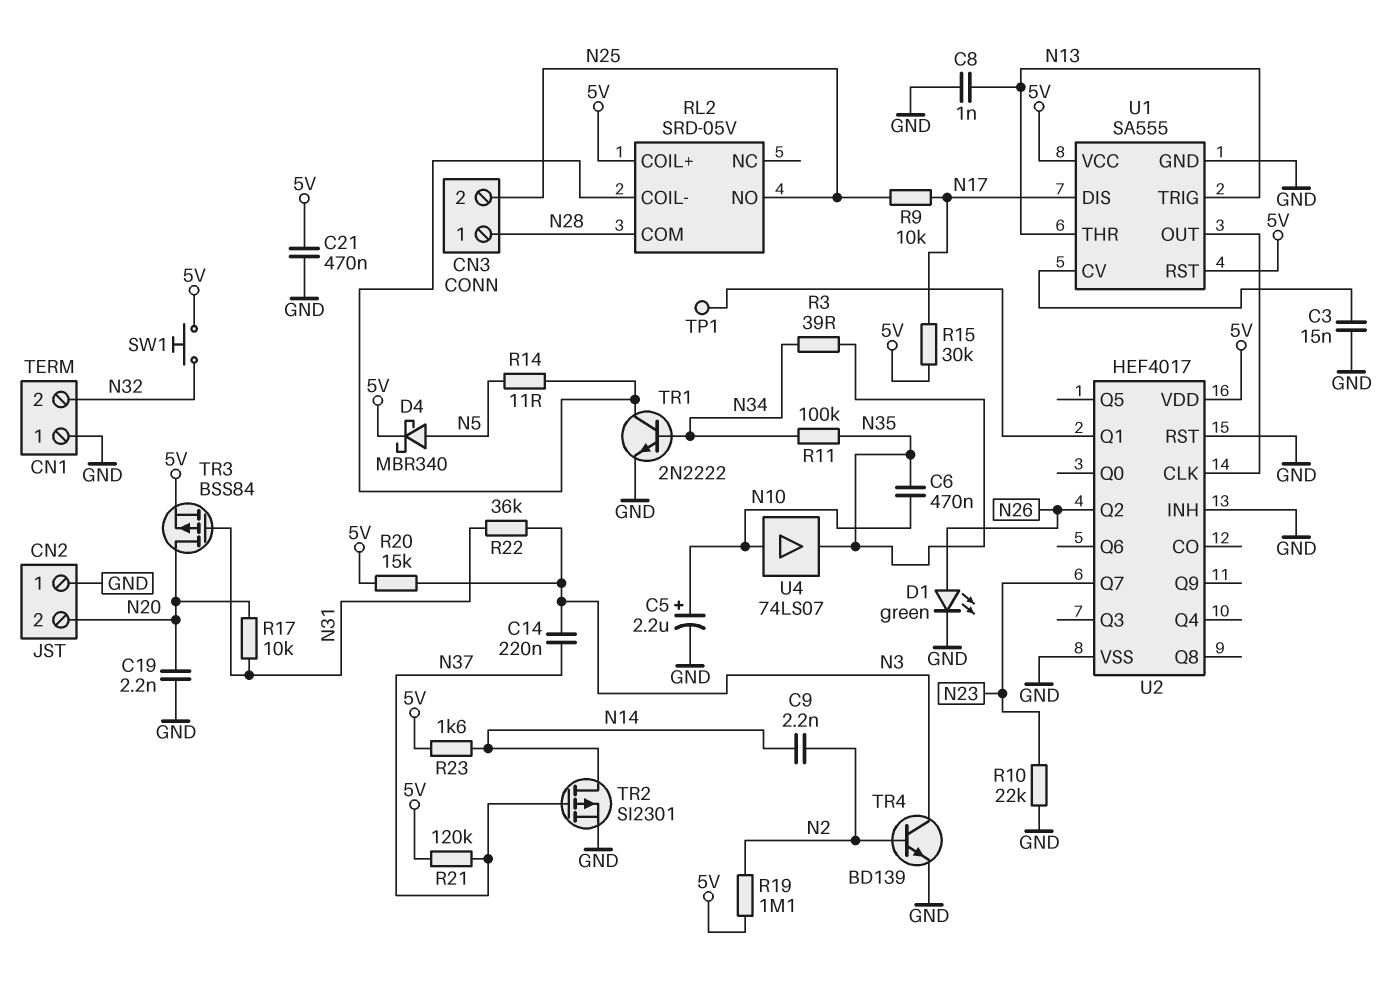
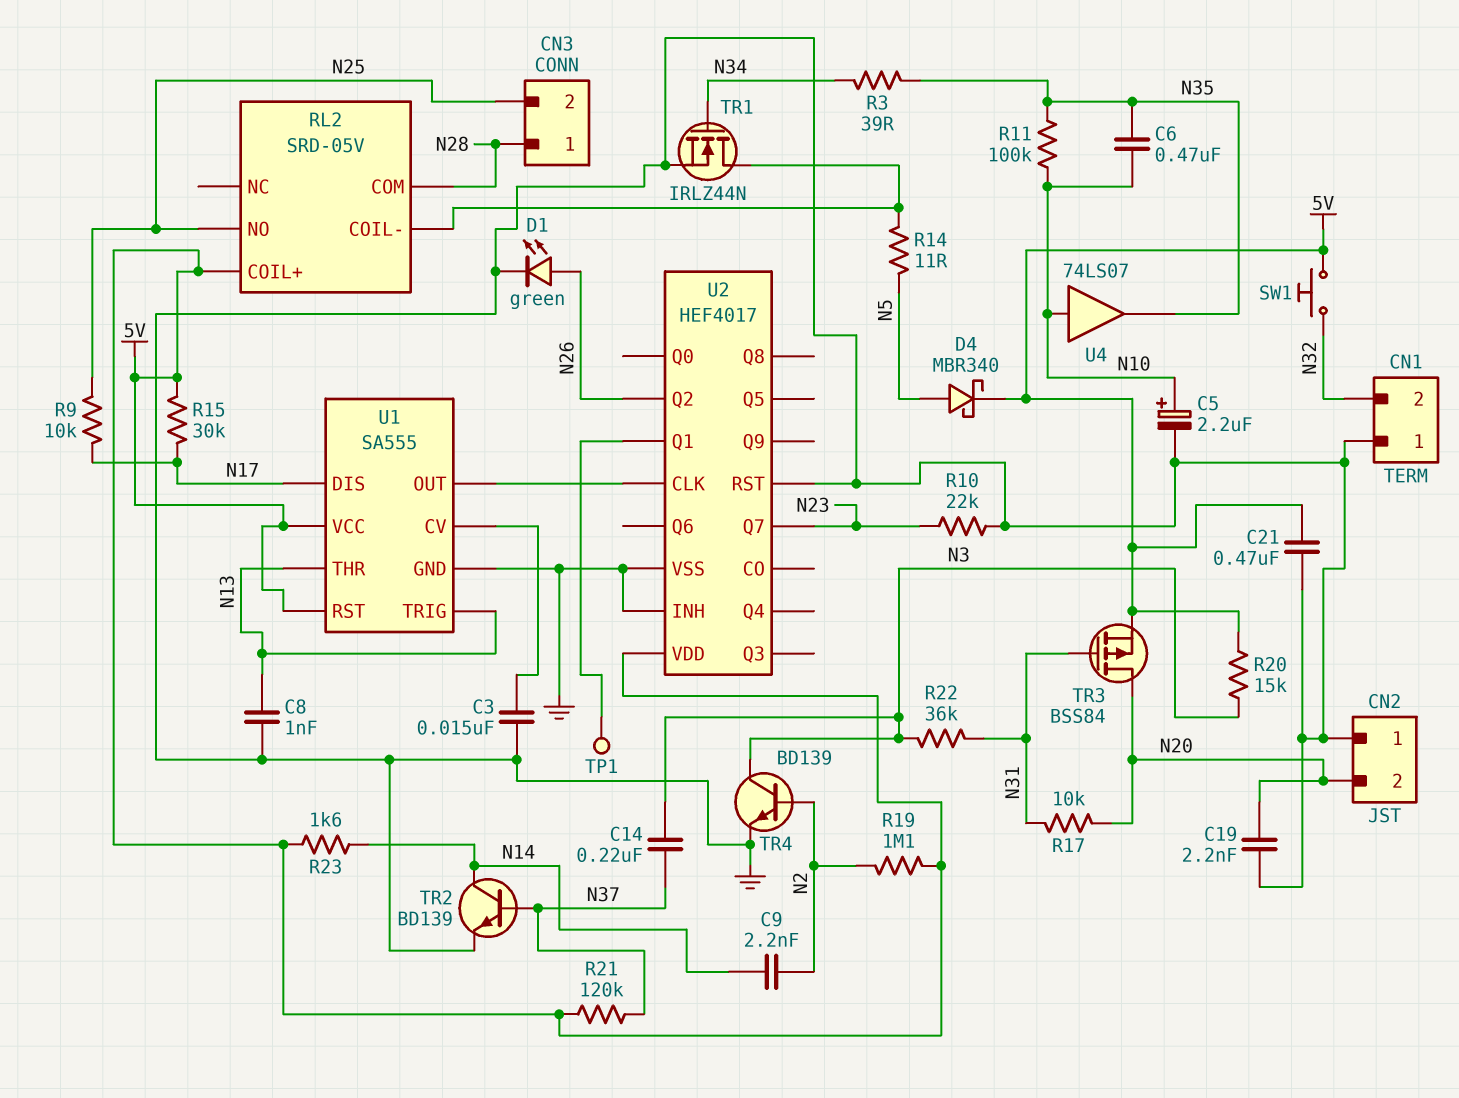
R11: 100k (N34, N35) -> 100k (N10, N35)
TR1: NPN 2N2222 (B N34, C RL2/COIL-, E GND) -> NMOS IRLZ44N (G N34, D RL2/COIL-, S GND)
TR2: PMOS SI2301 (G N37, D N14, S GND) -> NPN BD139 (B N37, C N14, E GND)

